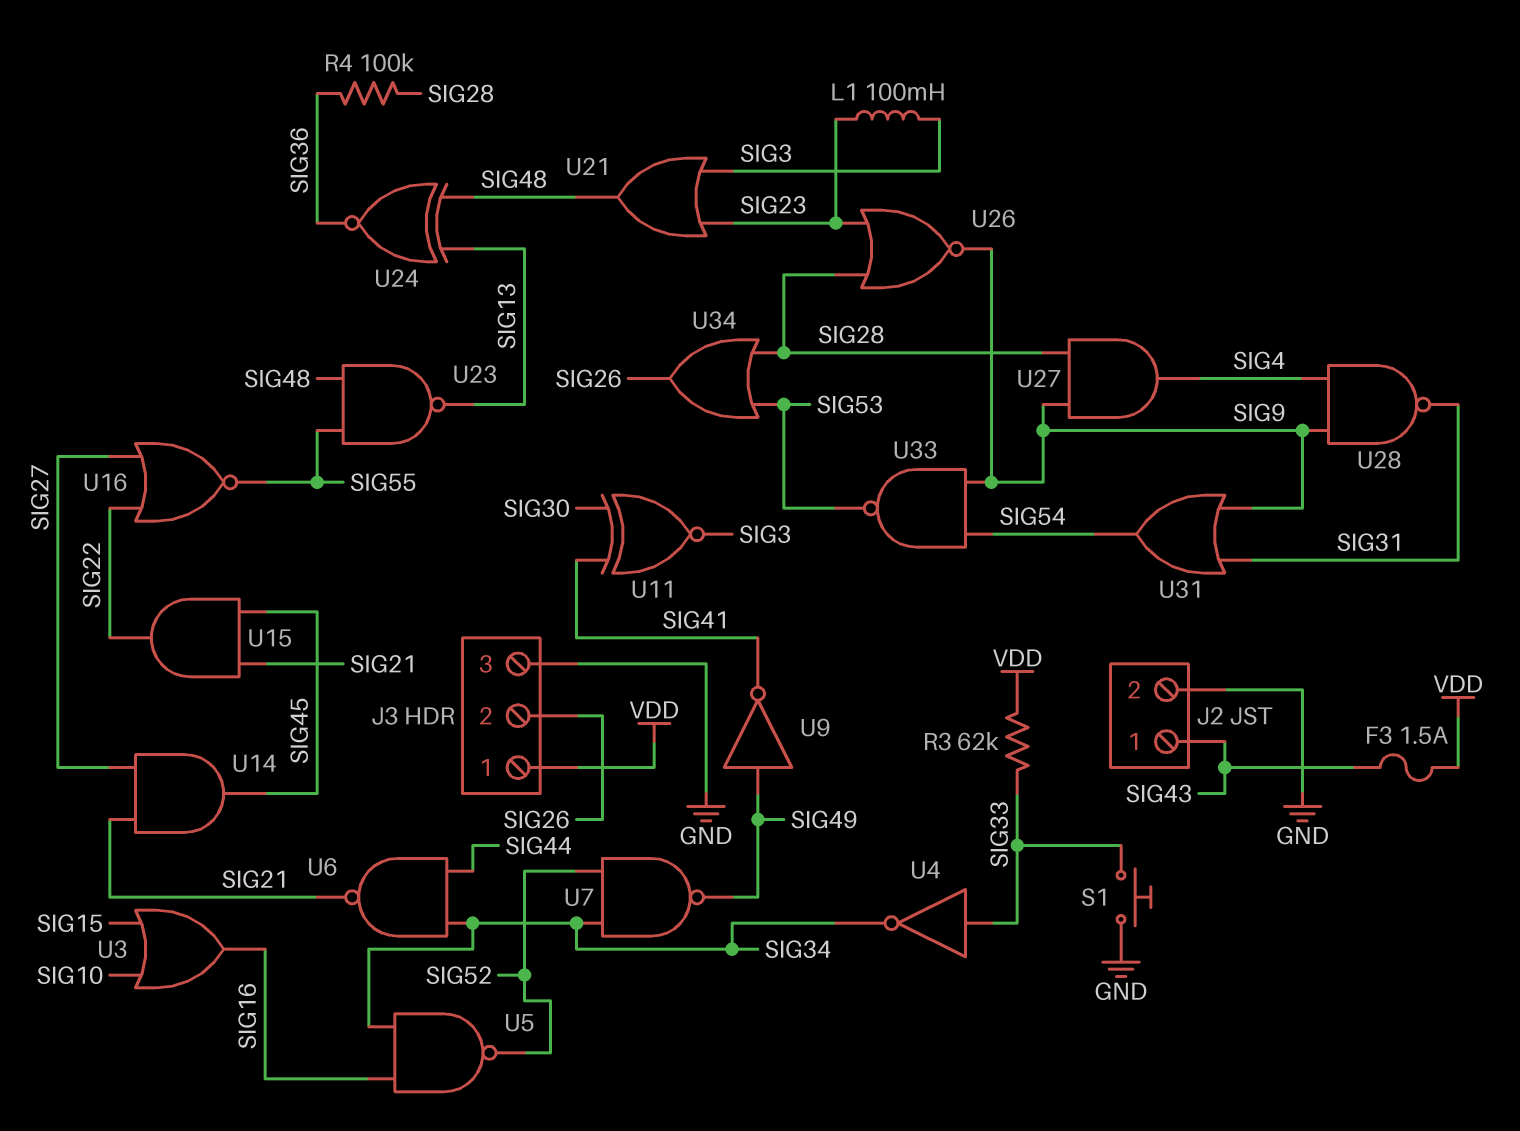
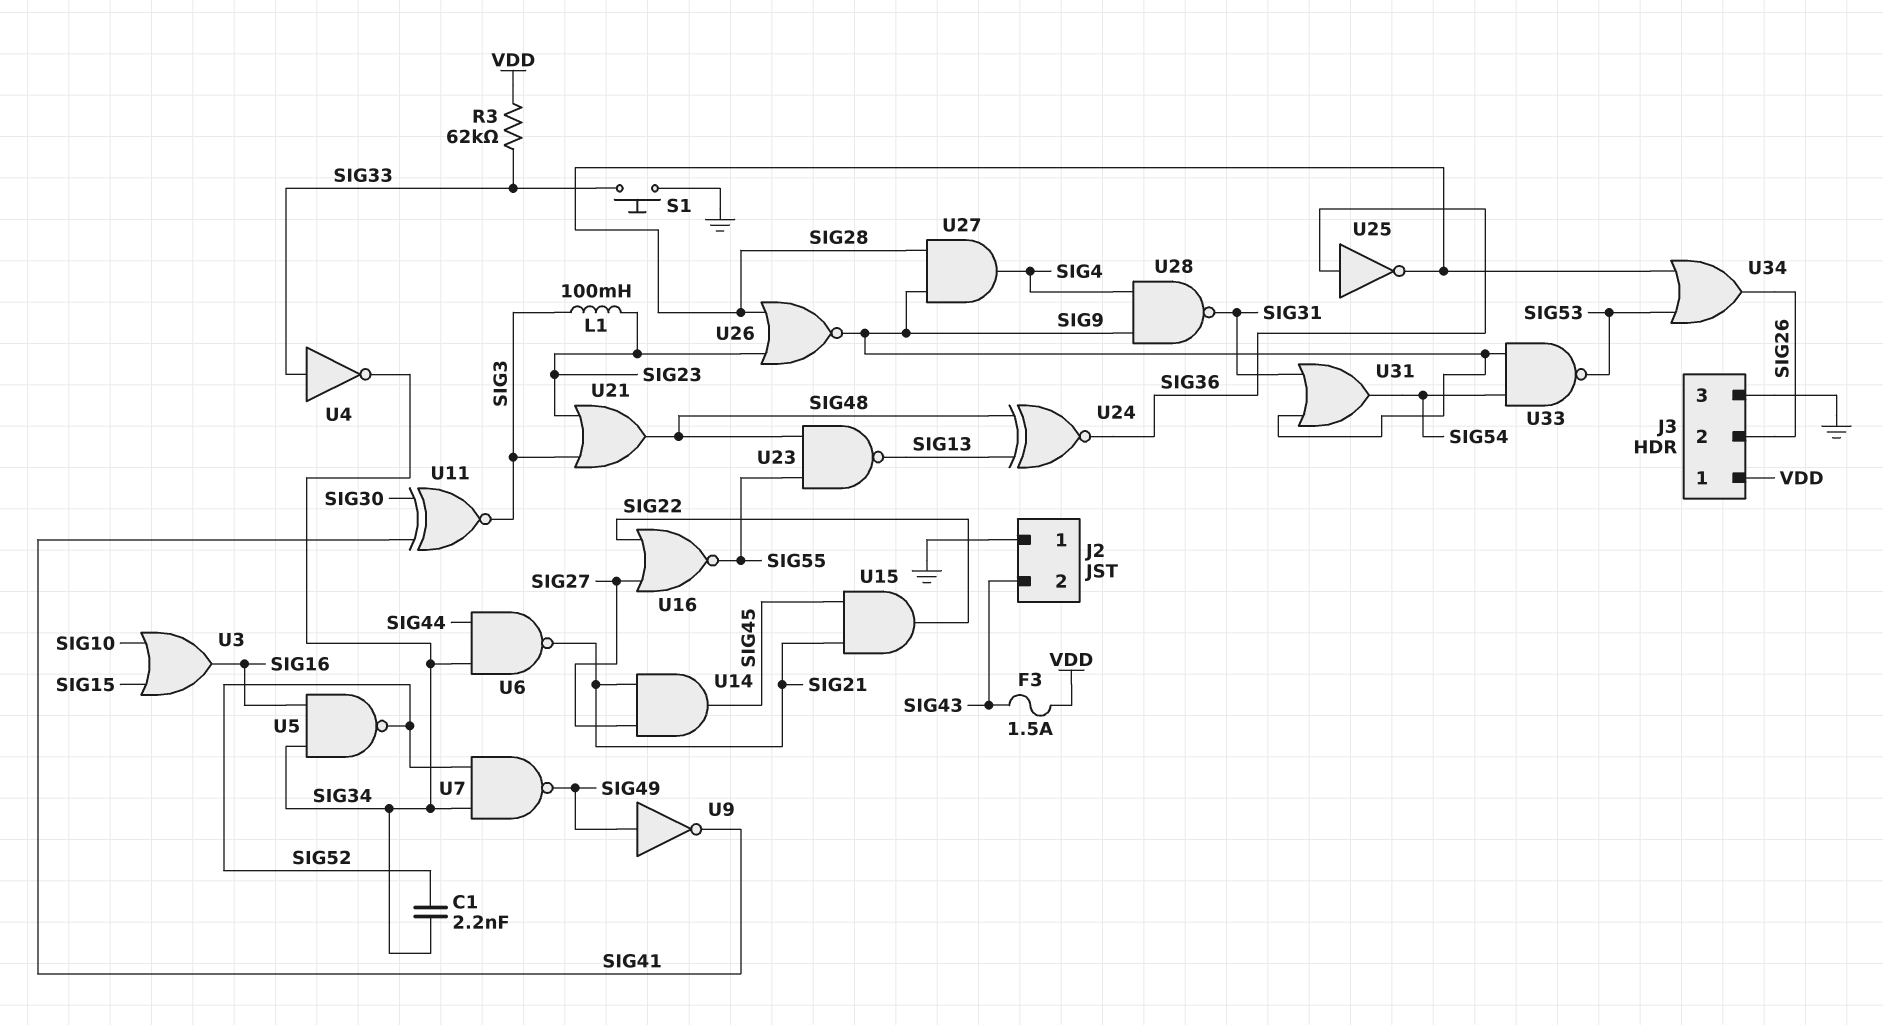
C1: none -> 2.2nF (SIG34, SIG52)
J2 pin 1: SIG43 -> GND
J2 pin 2: GND -> SIG43
R4: 100k (SIG28, SIG36) -> none
U25: none -> NOT (in SIG36, out SIG28)

